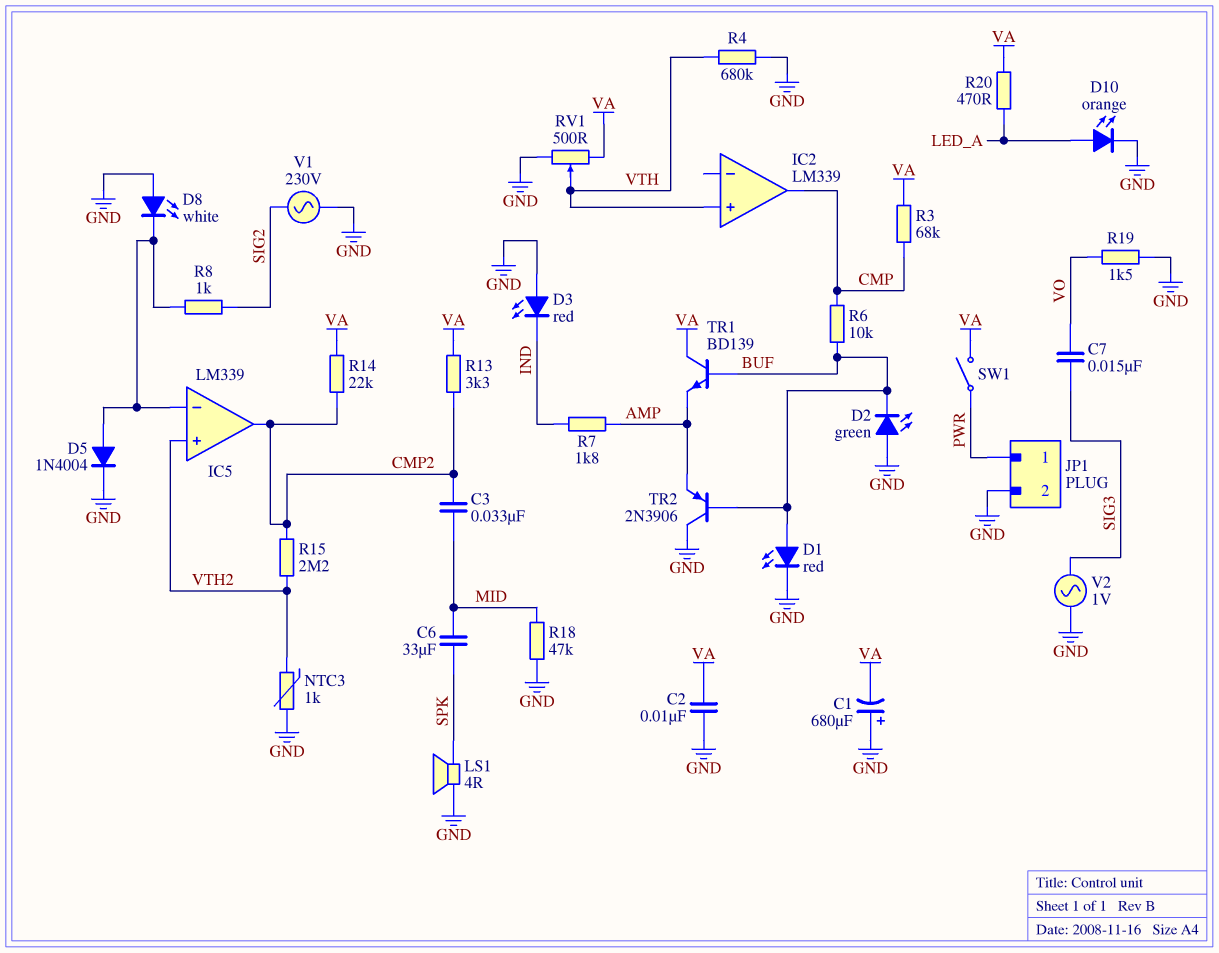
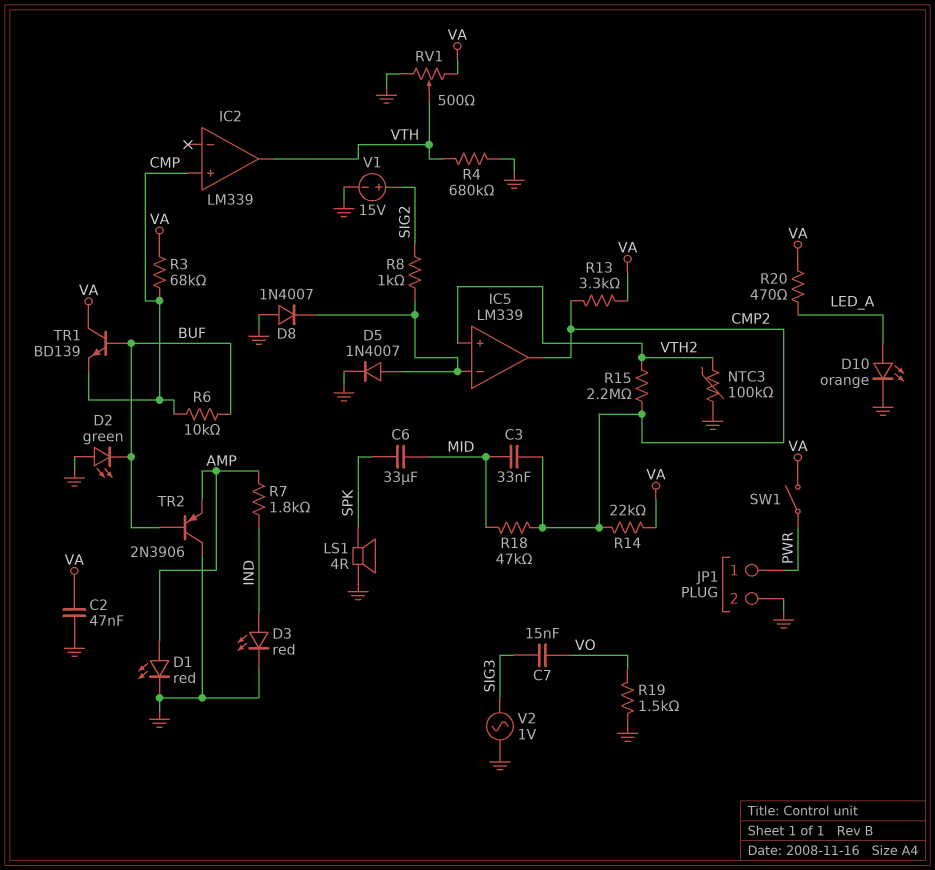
C1: 680uF (plus GND, minus VA) -> none
C2: 10nF (GND, VA) -> 47nF (GND, VA)
D1: LED red (A BUF, K GND) -> LED red (A AMP, K GND)
D3: LED red (A GND, K IND) -> LED red (A IND, K GND)
D5: diode 1N4004 (A IC5/in-, K GND) -> diode 1N4007 (A IC5/in-, K GND)
D8: LED white (A GND, K IC5/in-) -> diode 1N4007 (A GND, K IC5/in-)
IC2 pin in+: VTH -> CMP
IC2 pin out: CMP -> VTH
NTC3: 1k (GND, VTH2) -> 100k (GND, VTH2)
R18: 47k (GND, MID) -> 47k (CMP2, MID)
TR1: NPN BD139 (B BUF, C VA, E AMP) -> NPN BD139 (B BUF, C VA, E CMP)
V1: AC 230V (GND, SIG2) -> 15V (plus SIG2, minus GND)

